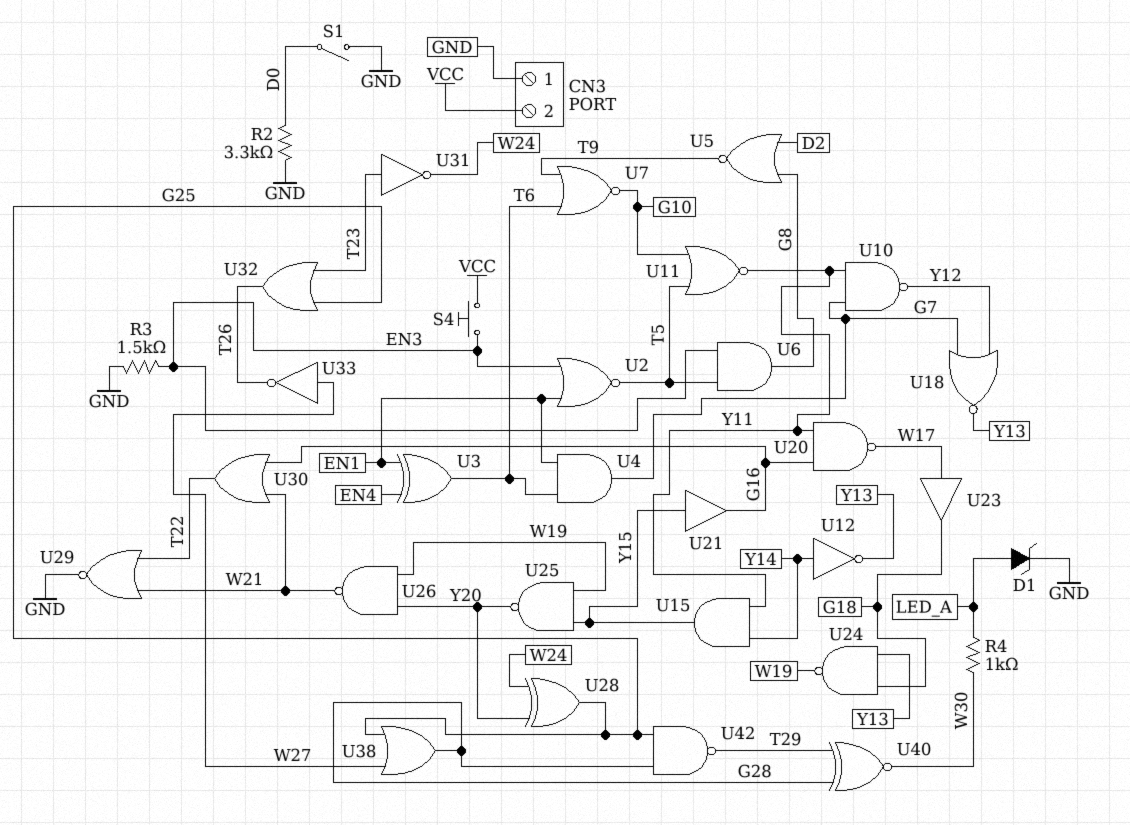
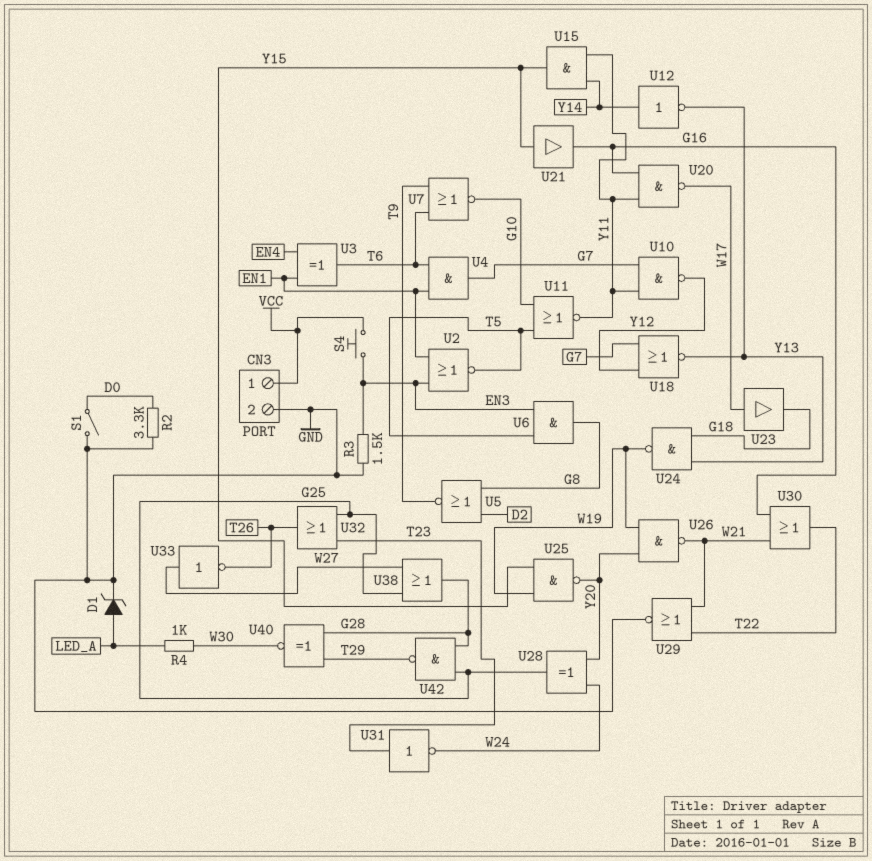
CN3 pin 1: GND -> VCC
CN3 pin 2: VCC -> GND

